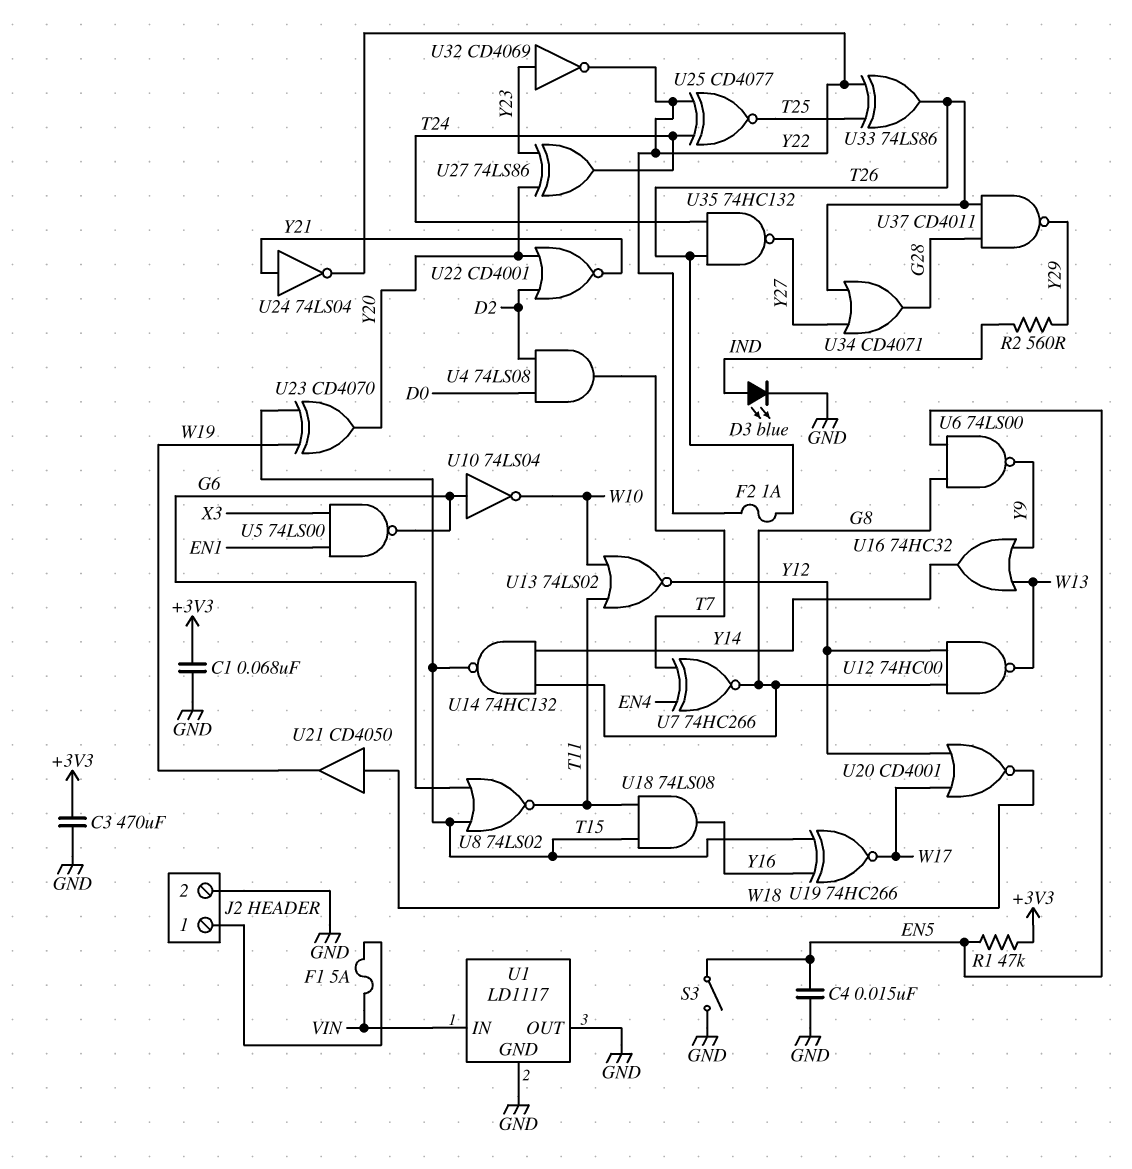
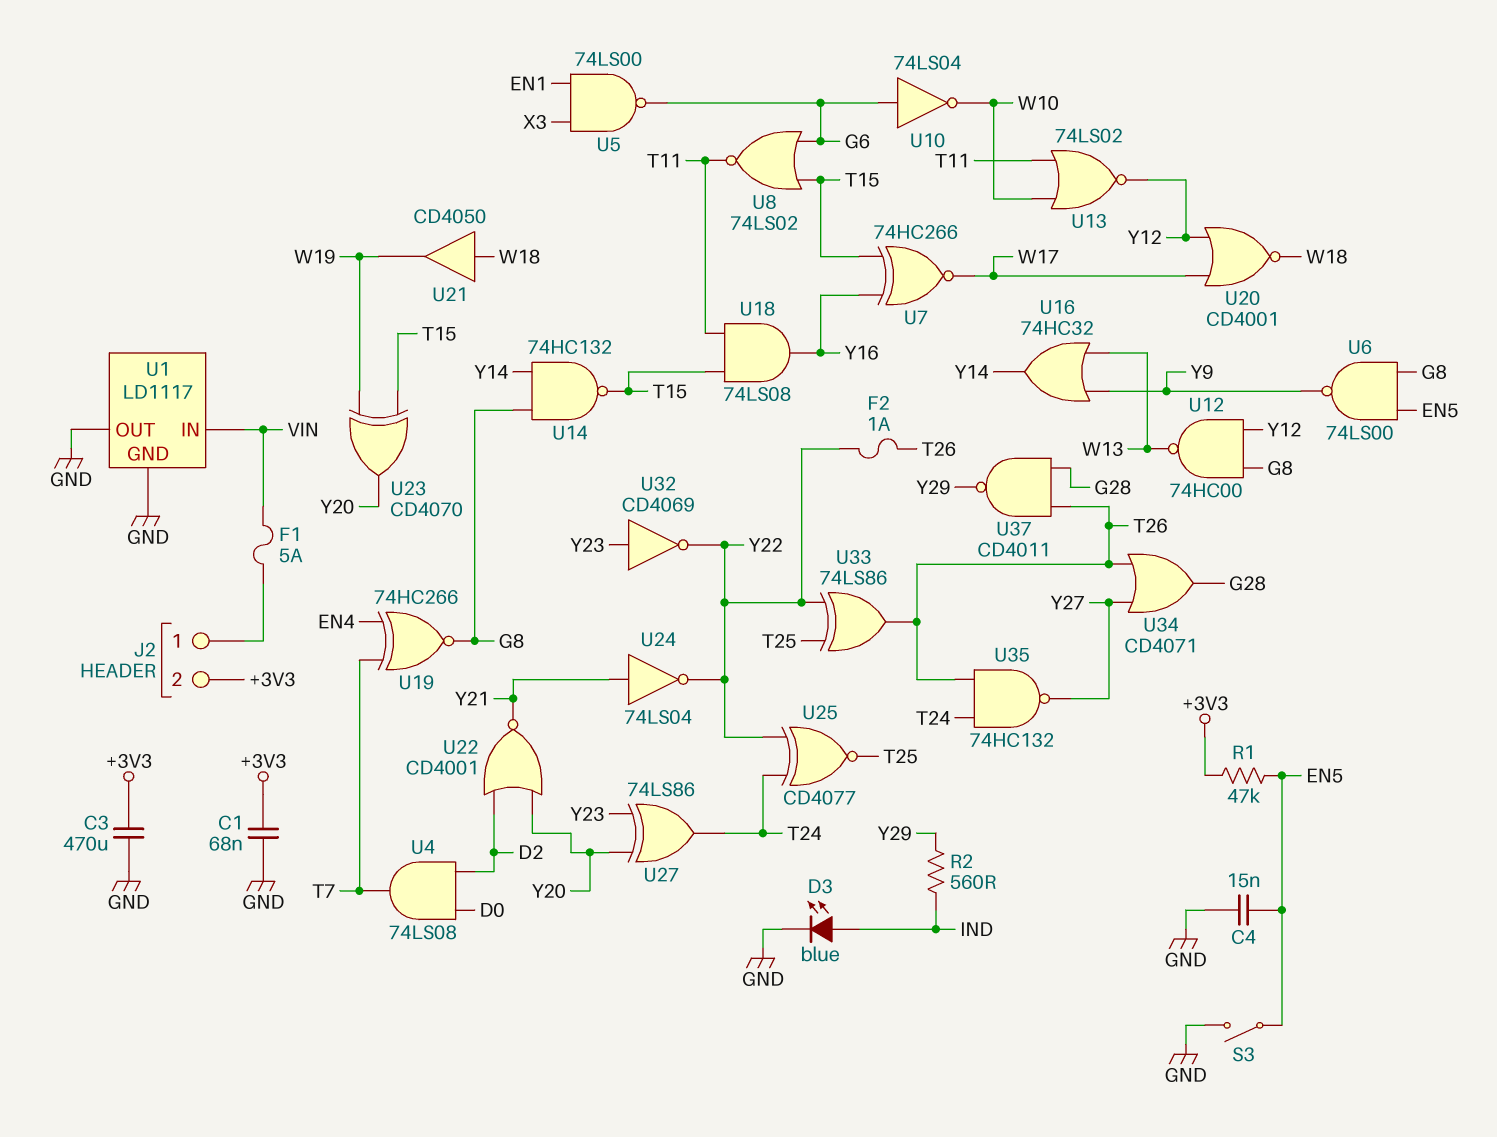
J2 pin 2: GND -> +3V3
U7: XNOR 74HC266 (in EN4, in T7, out G8) -> XNOR 74HC266 (in T15, in Y16, out W17)
U19: XNOR 74HC266 (in T15, in Y16, out W17) -> XNOR 74HC266 (in EN4, in T7, out G8)

